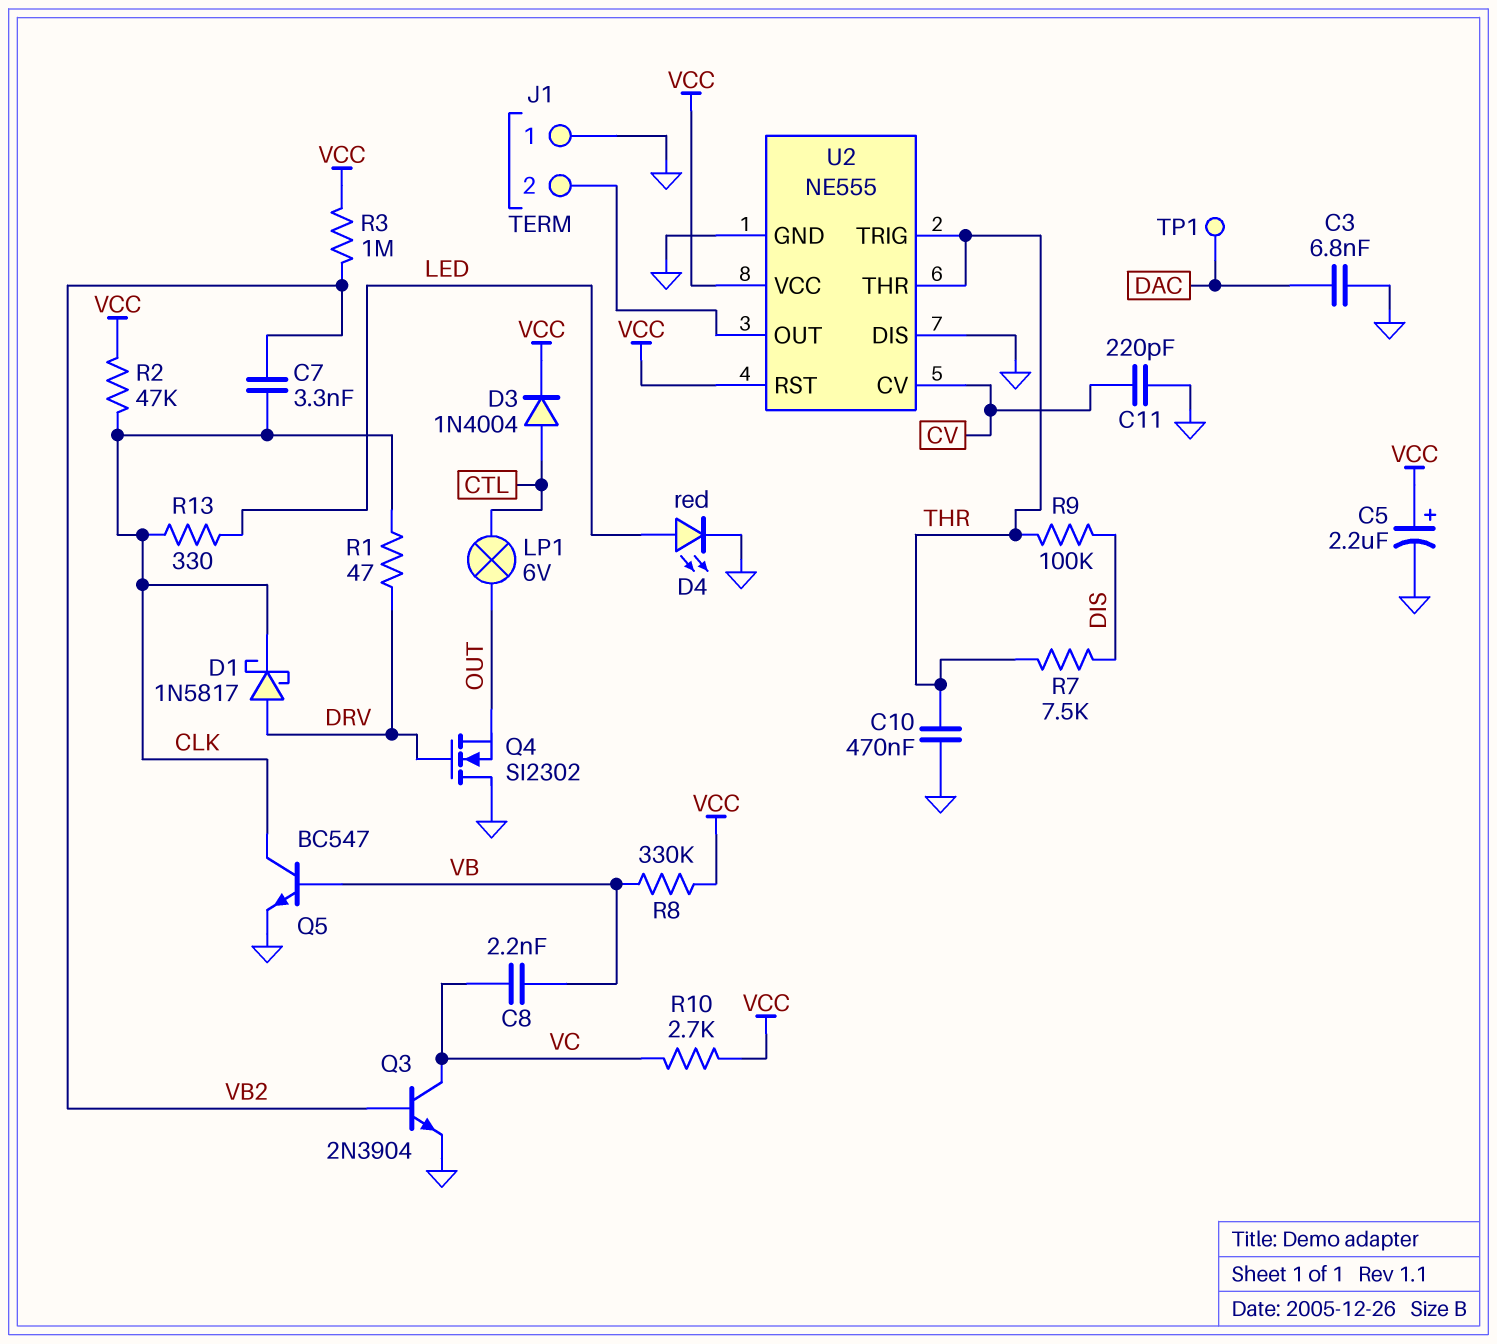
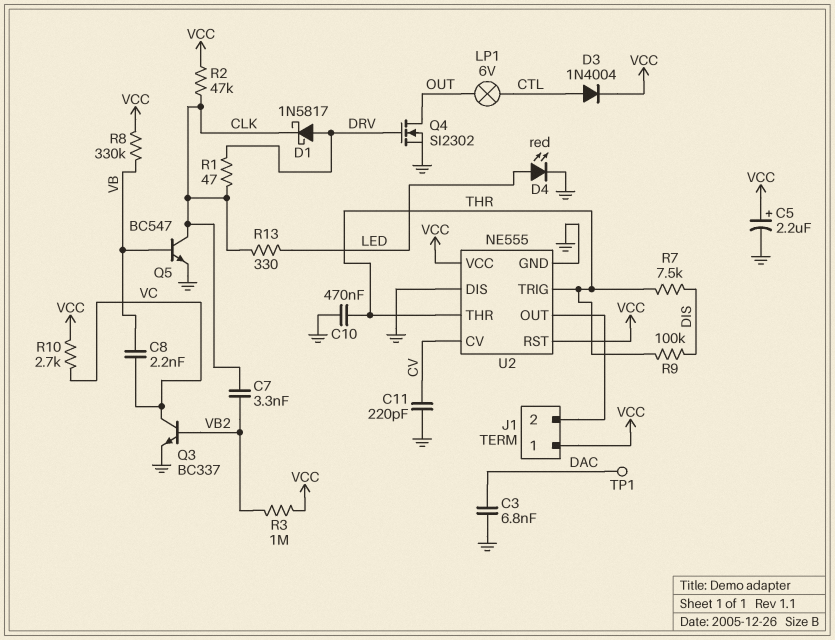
J1 pin 1: GND -> VCC
Q3: NPN 2N3904 (B VB2, C VC, E GND) -> NPN BC337 (B VB2, C VC, E GND)
Q4: NMOS SI2302 (G DRV, D GND, S OUT) -> NMOS SI2302 (G DRV, D OUT, S GND)

